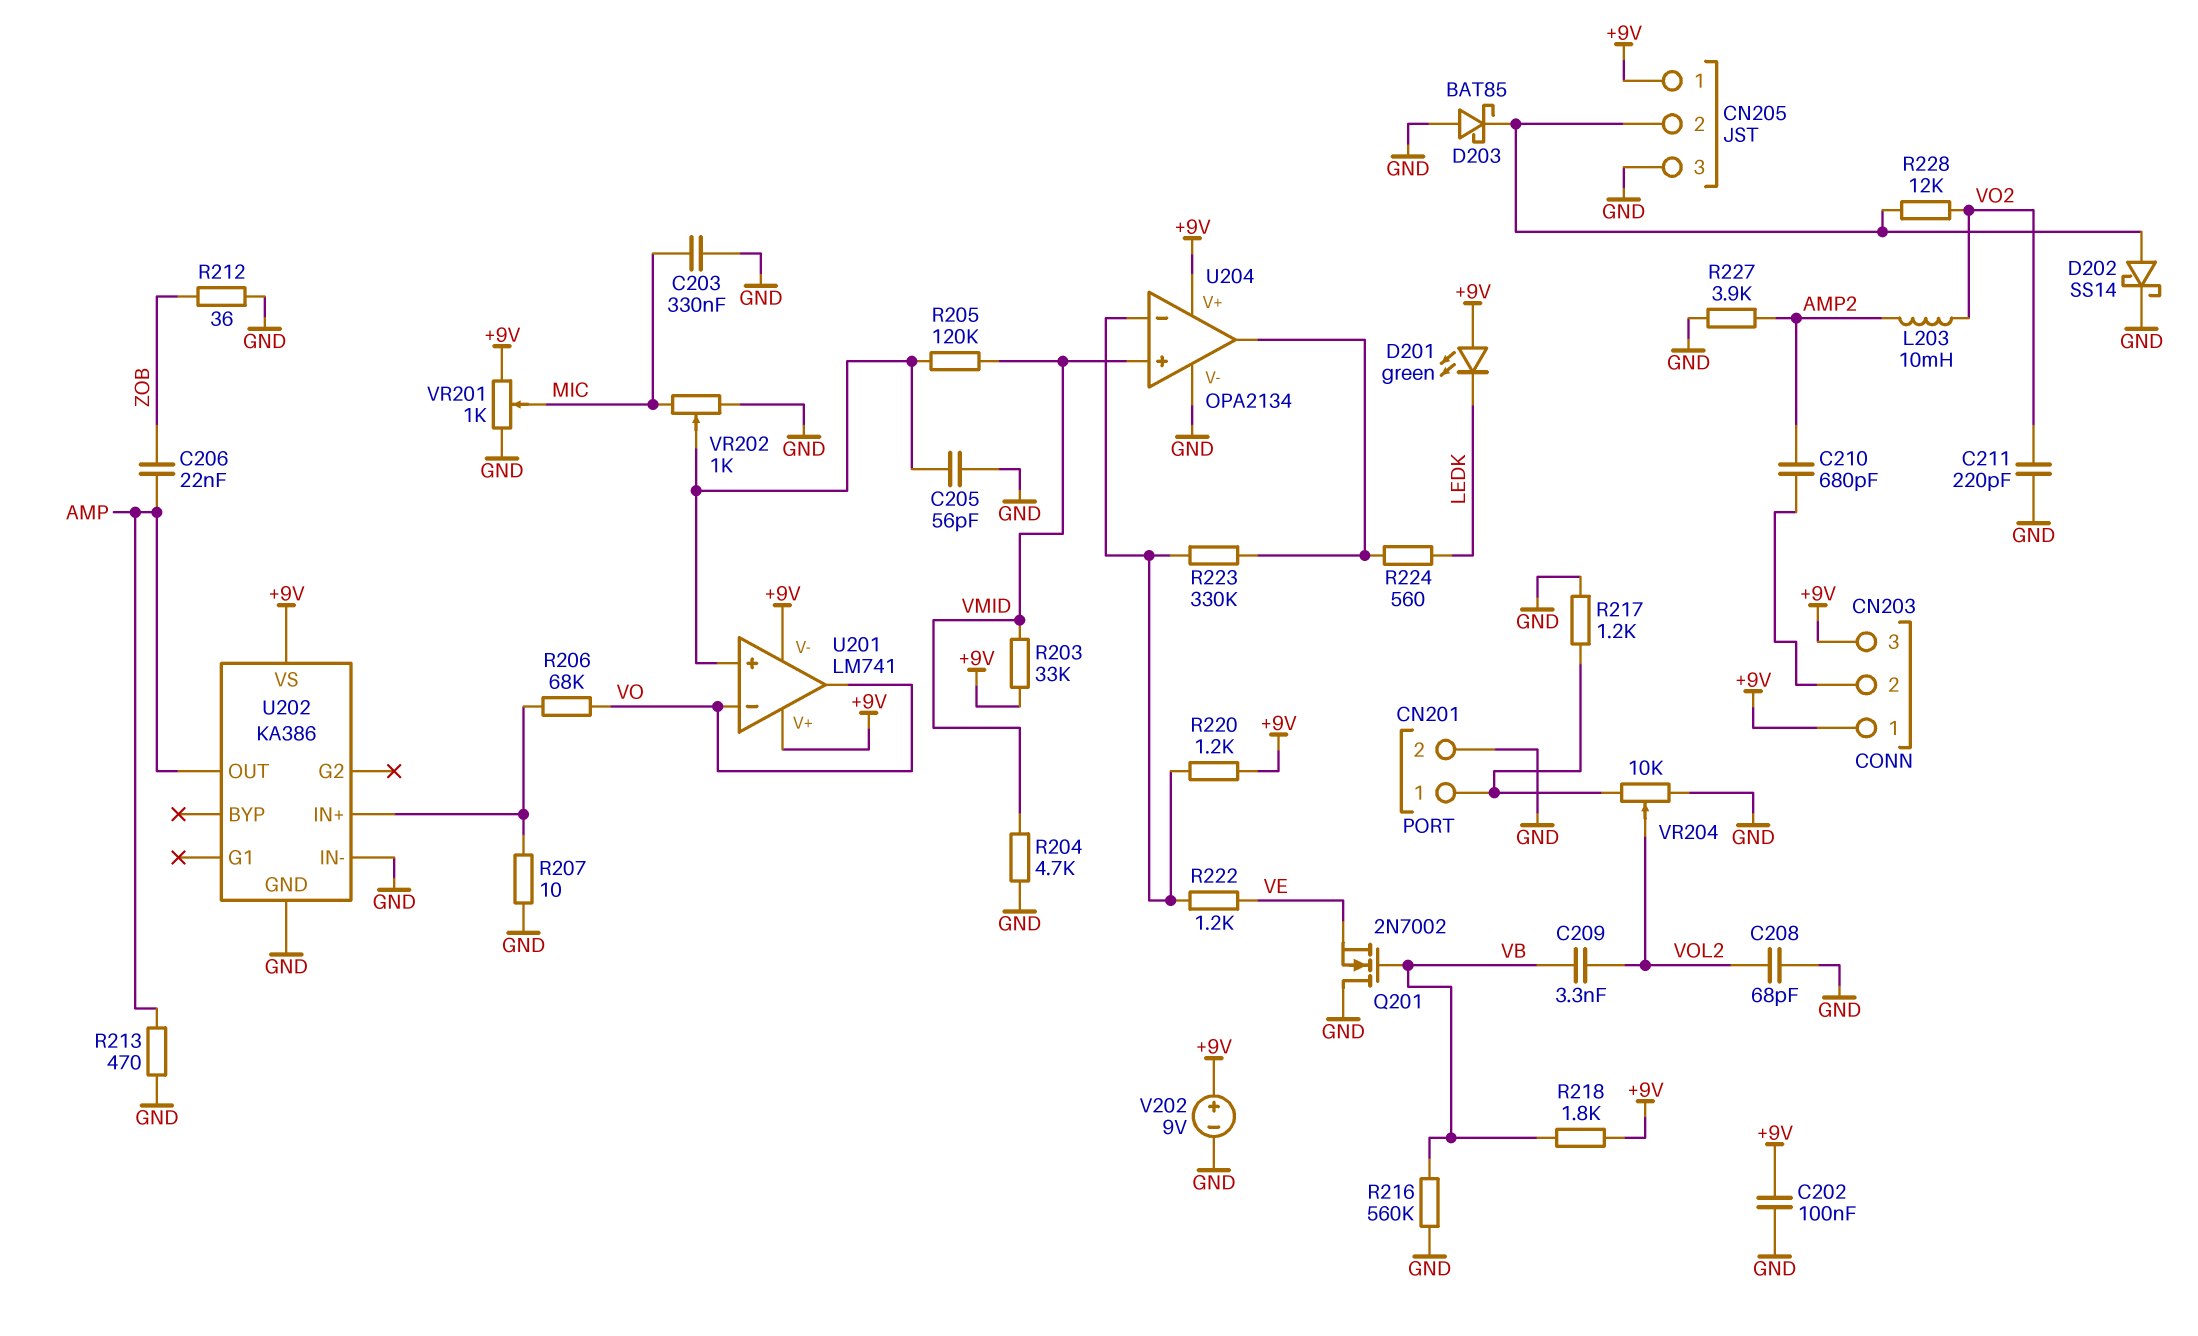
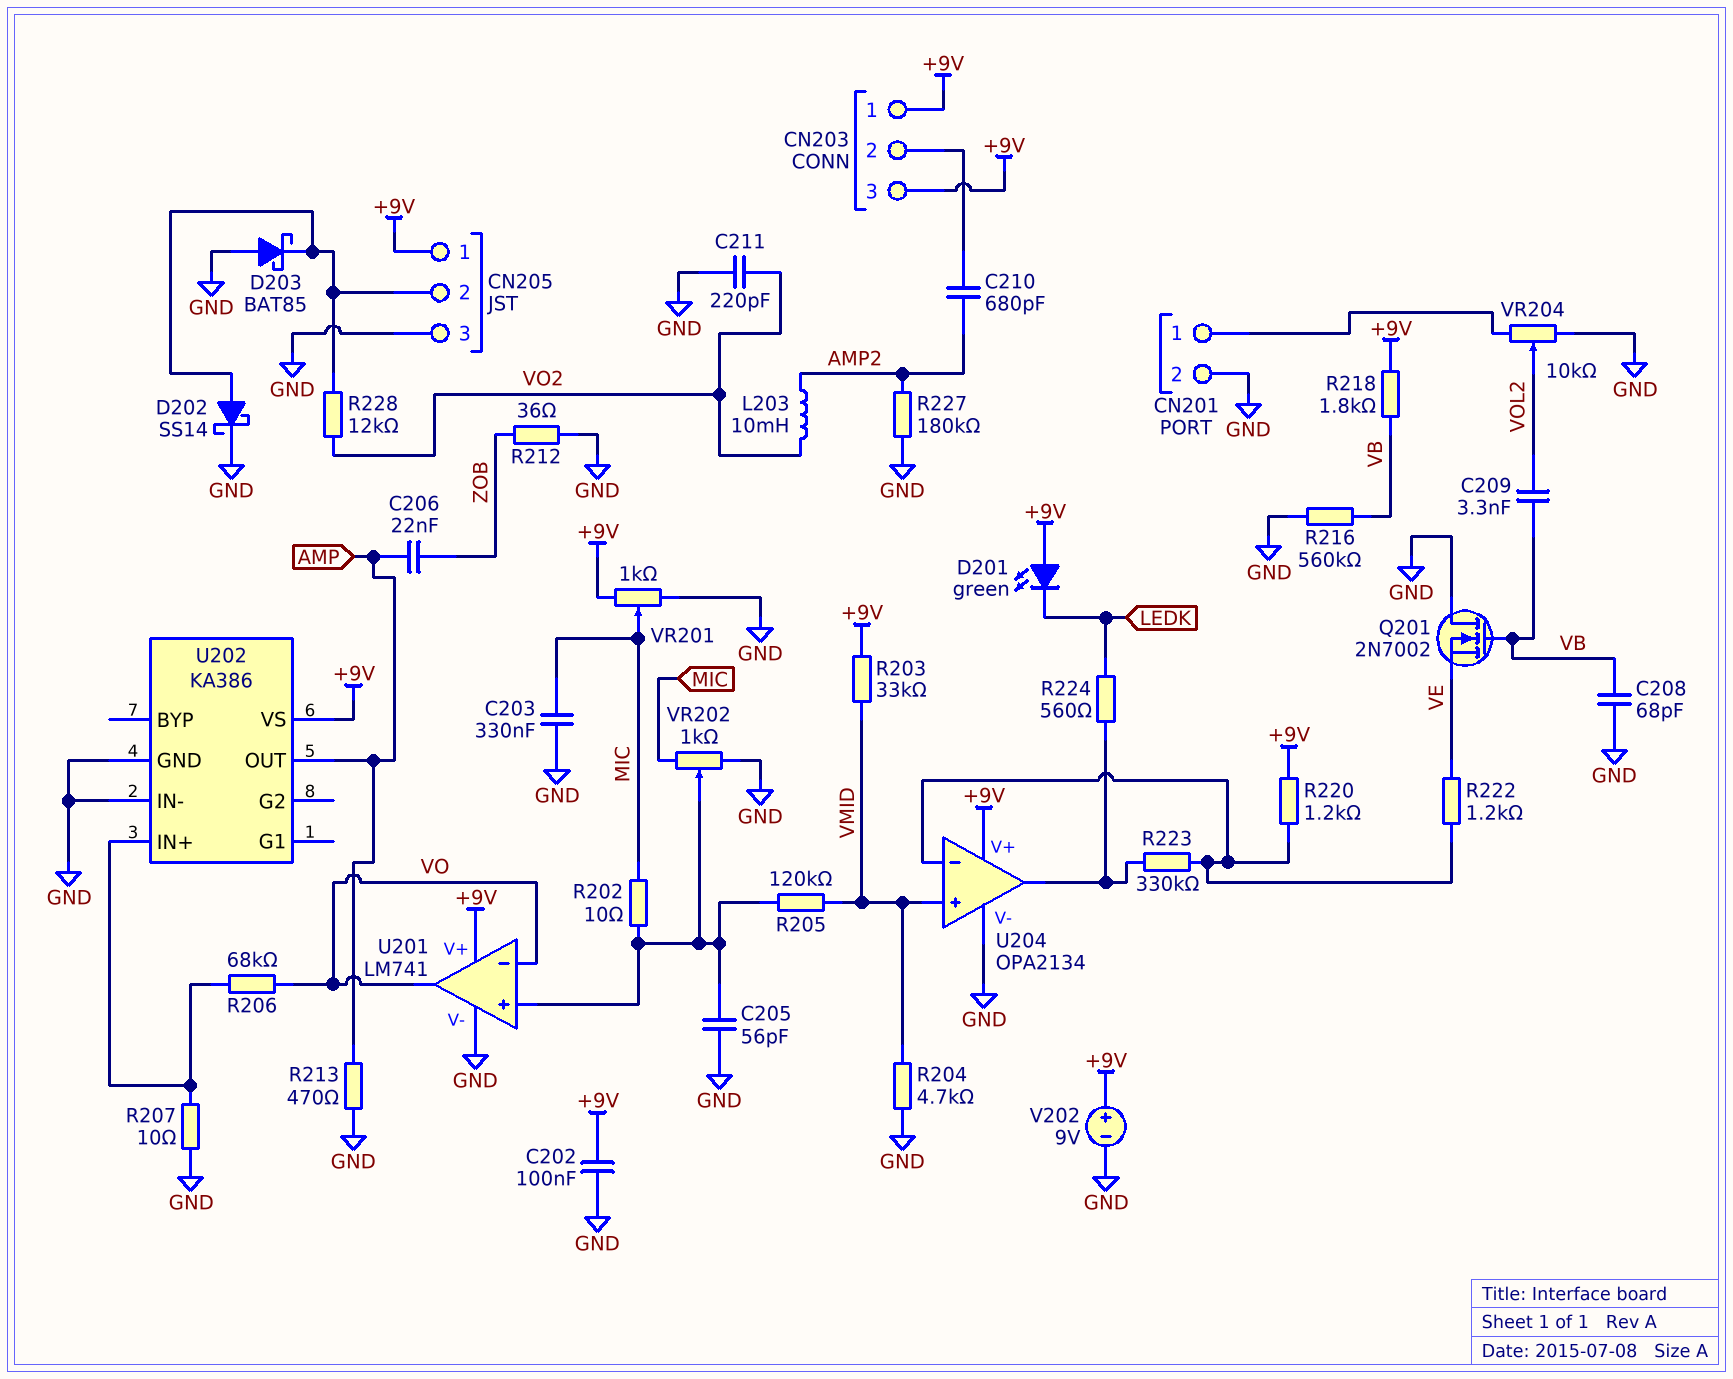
C208: 68pF (GND, VOL2) -> 68pF (GND, VB)
R202: none -> 10 (MIC, U201/in+)
R217: 1.2k (CN201/1, GND) -> none
R227: 3.9k (AMP2, GND) -> 180k (AMP2, GND)
U201 pin V-: +9V -> GND

